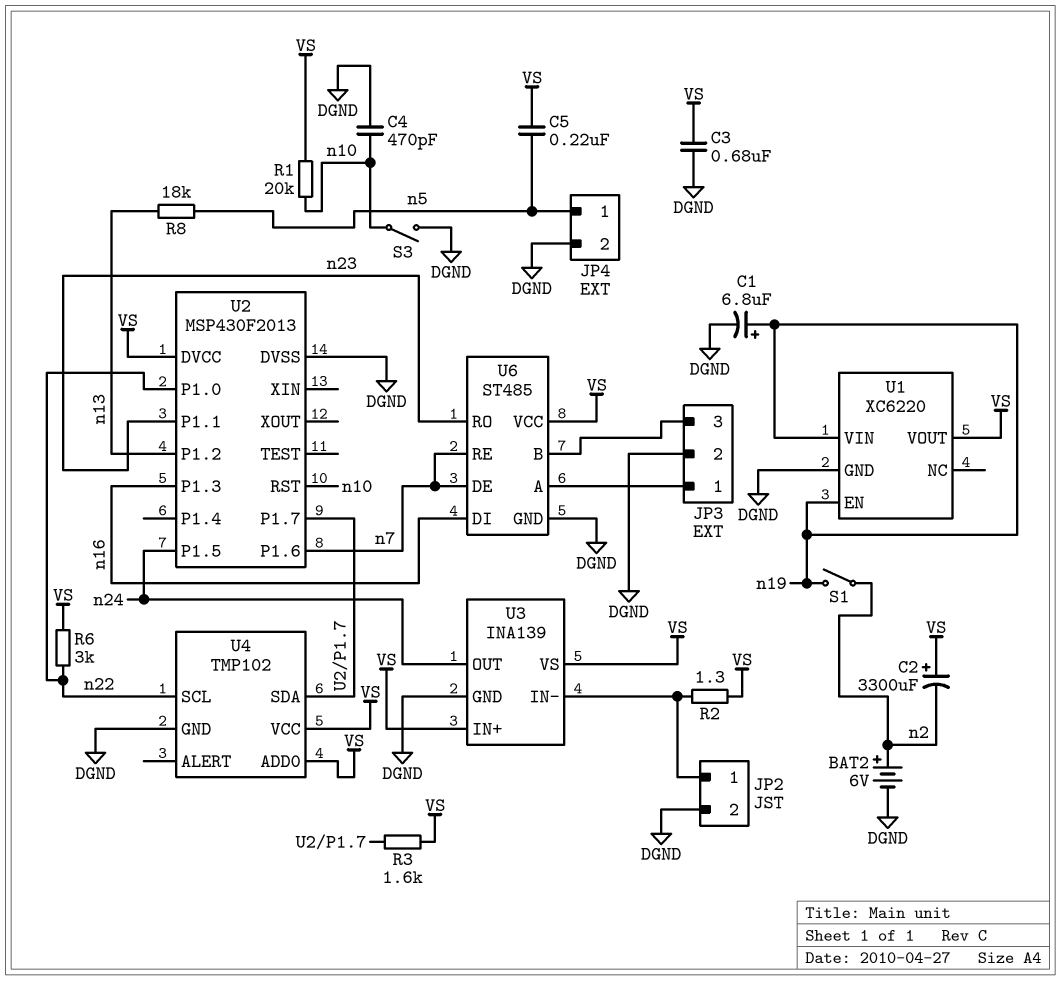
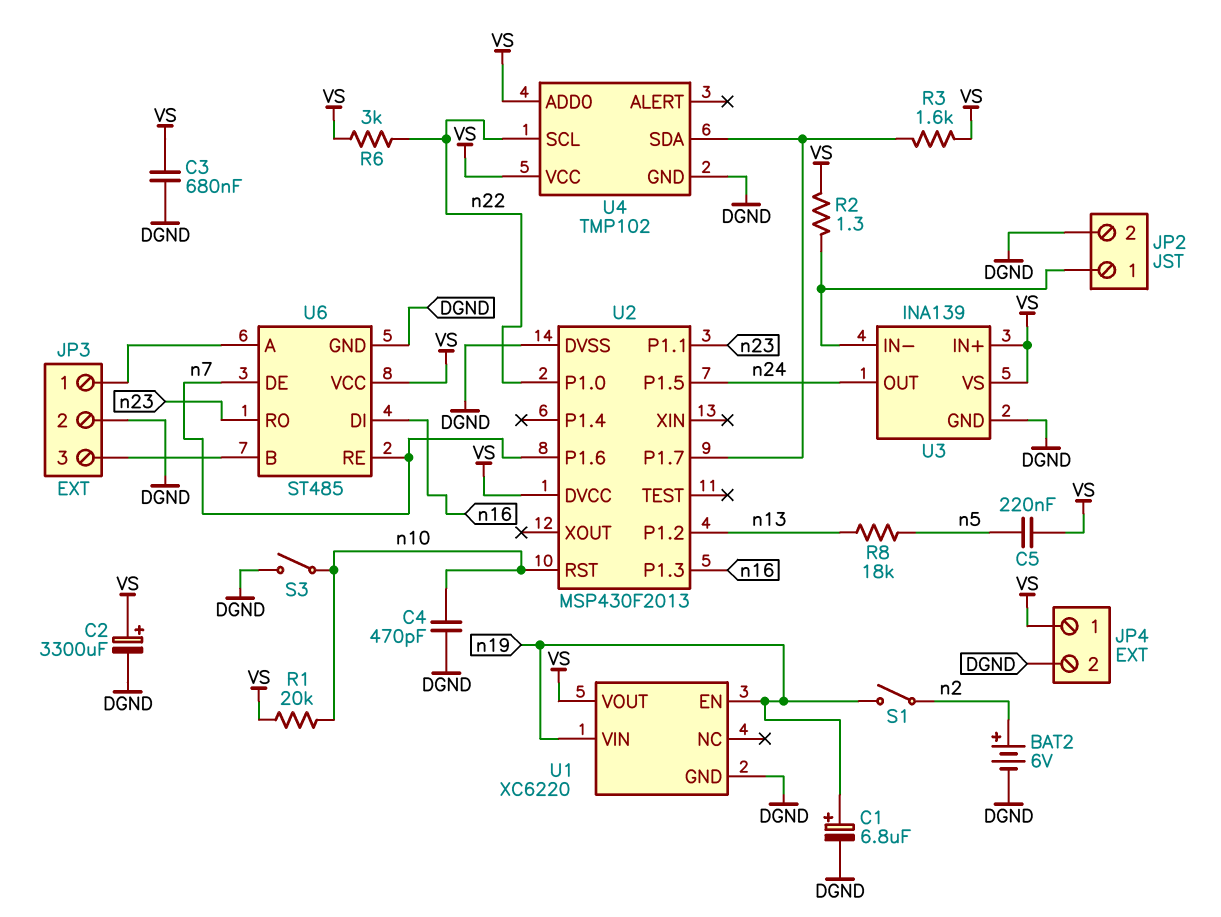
C2: 3300uF (plus VS, minus n2) -> 3300uF (plus VS, minus DGND)
JP4 pin 1: n5 -> VS

